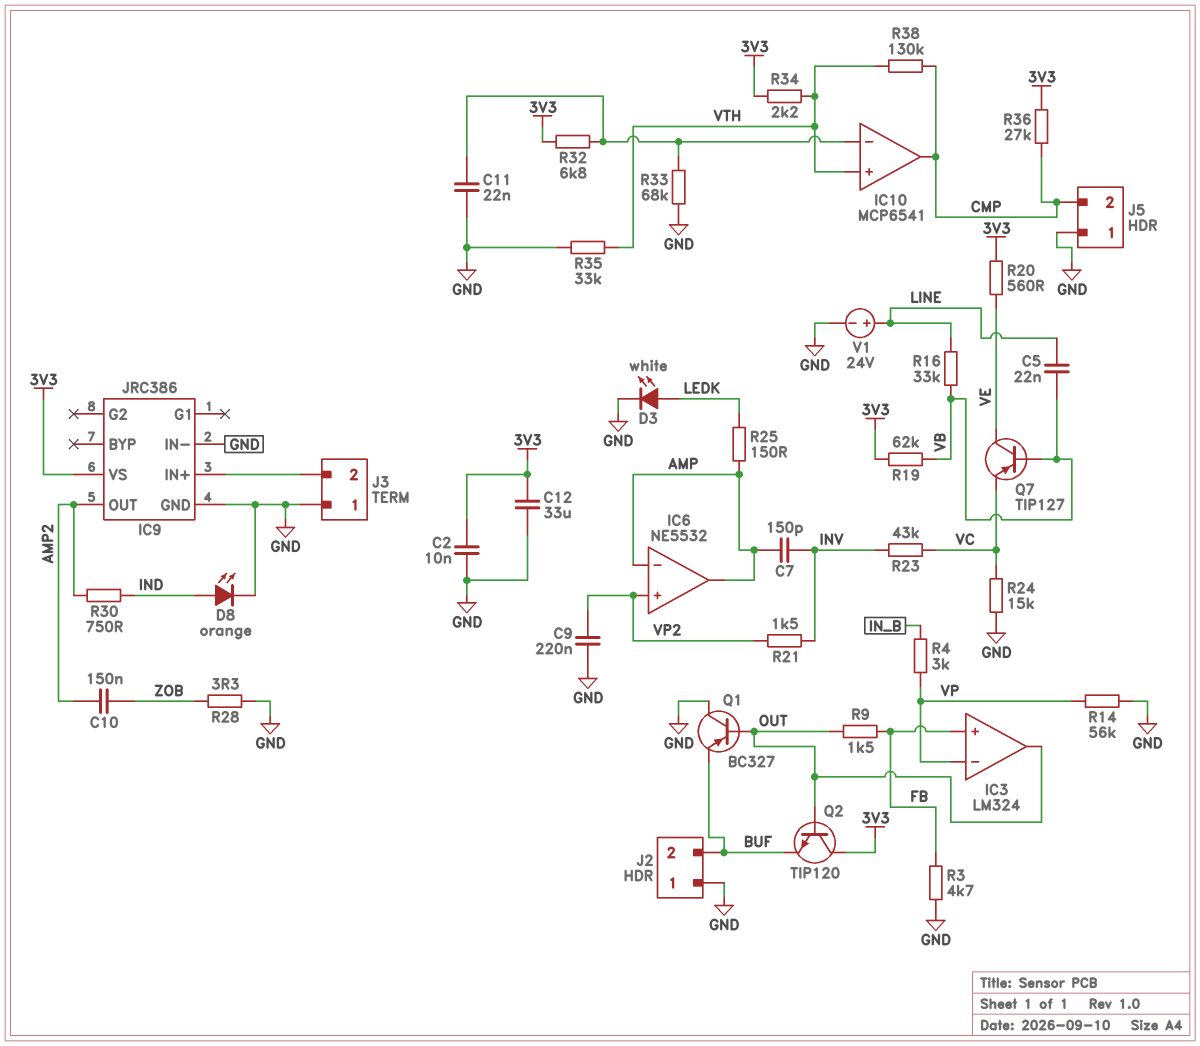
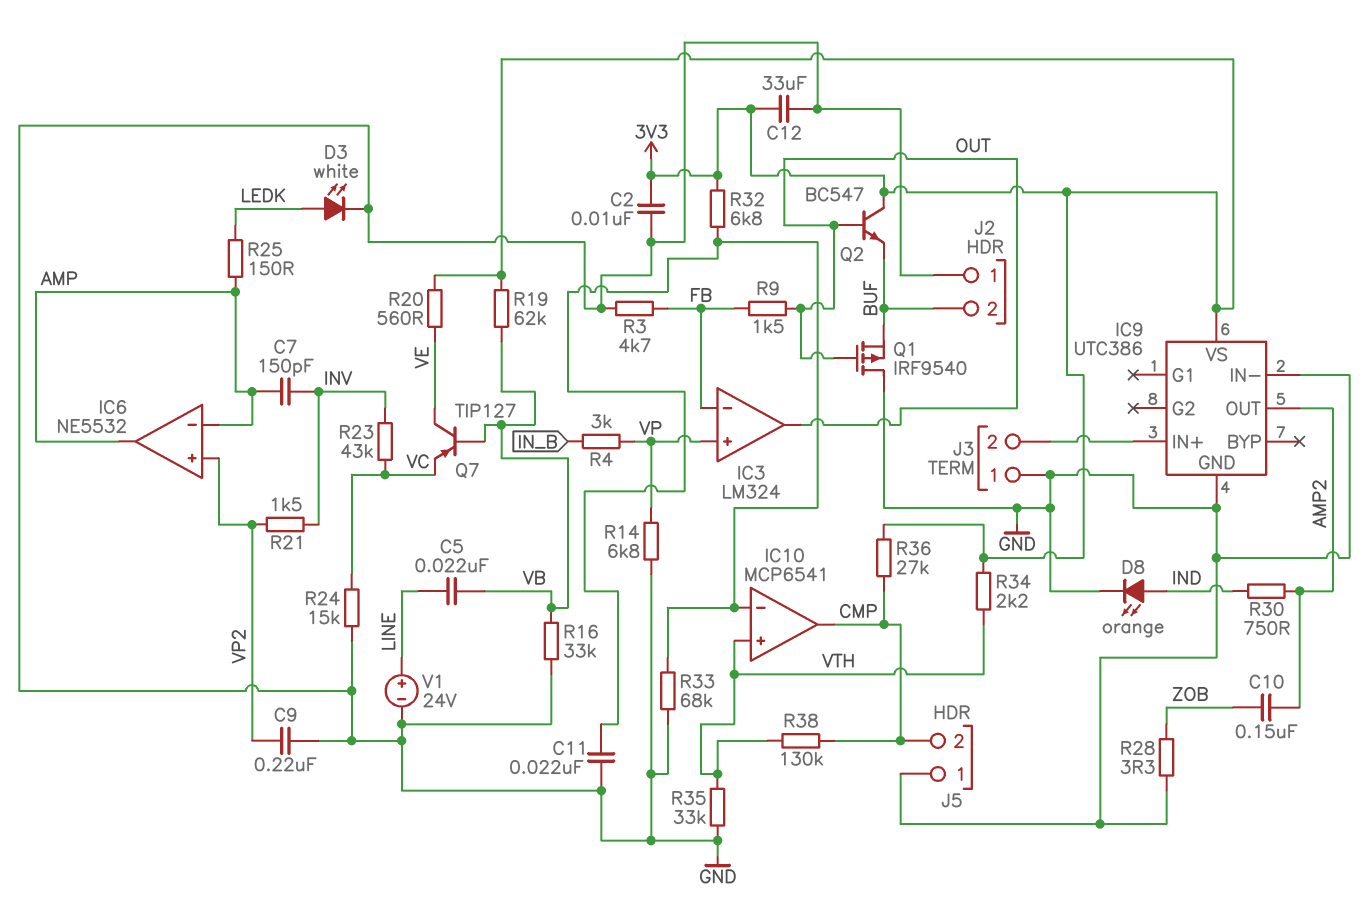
IC3 pin in+: FB -> VP
IC3 pin in-: VP -> FB
IC9: JRC386 -> UTC386
Q1: PNP BC327 (B OUT, C GND, E BUF) -> PMOS IRF9540 (G OUT, D GND, S BUF)
Q2: NPN TIP120 (B OUT, C 3V3, E BUF) -> NPN BC547 (B OUT, C 3V3, E BUF)
R14: 56k (GND, VP) -> 6.8k (GND, VP)
R16: 33k (LINE, VB) -> 33k (GND, VB)

